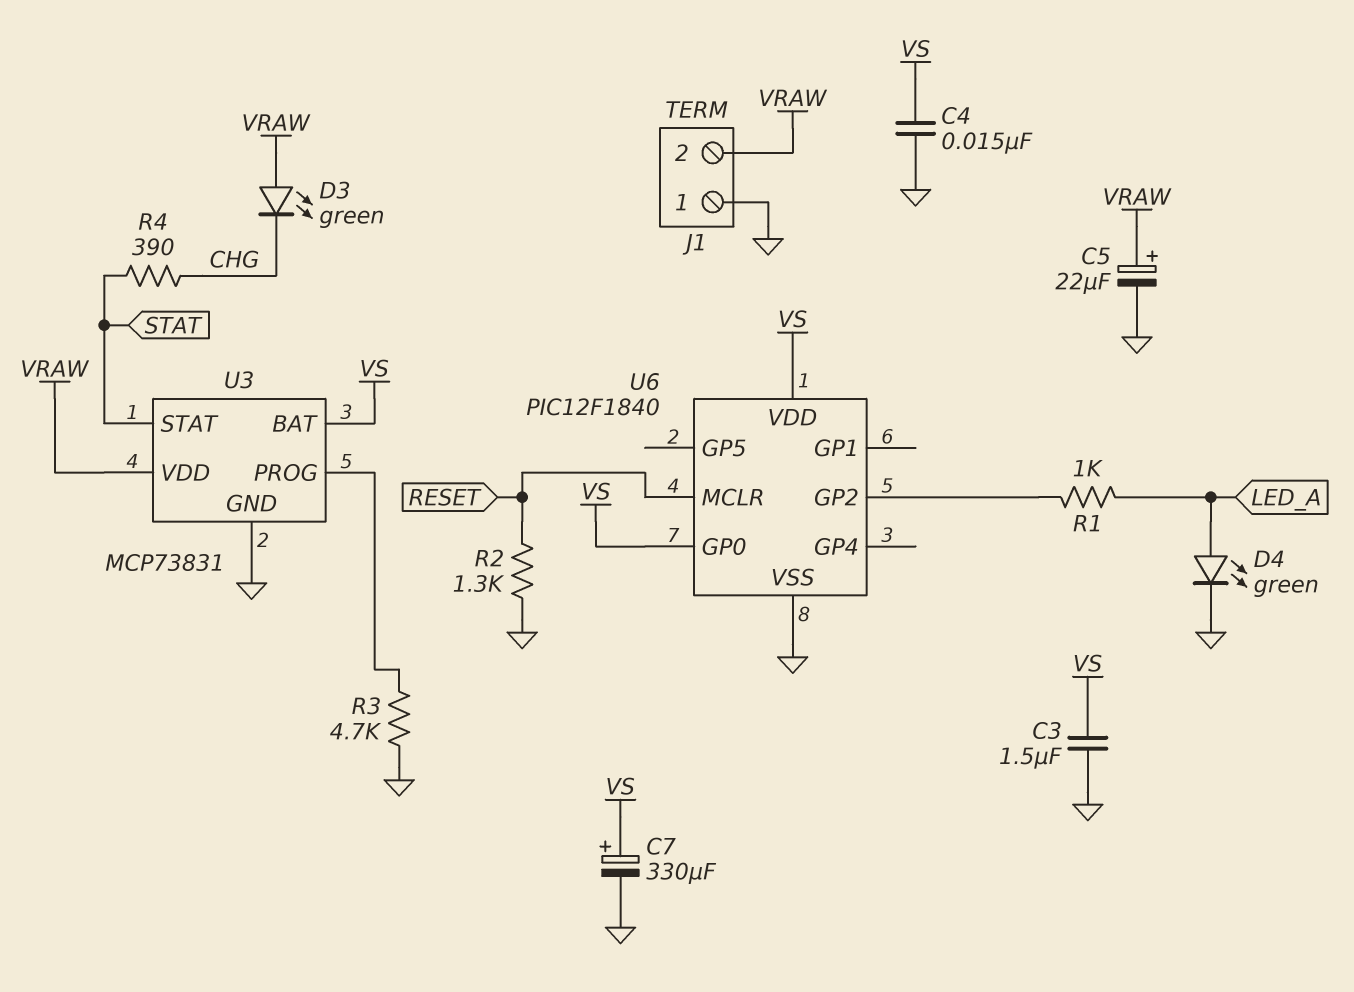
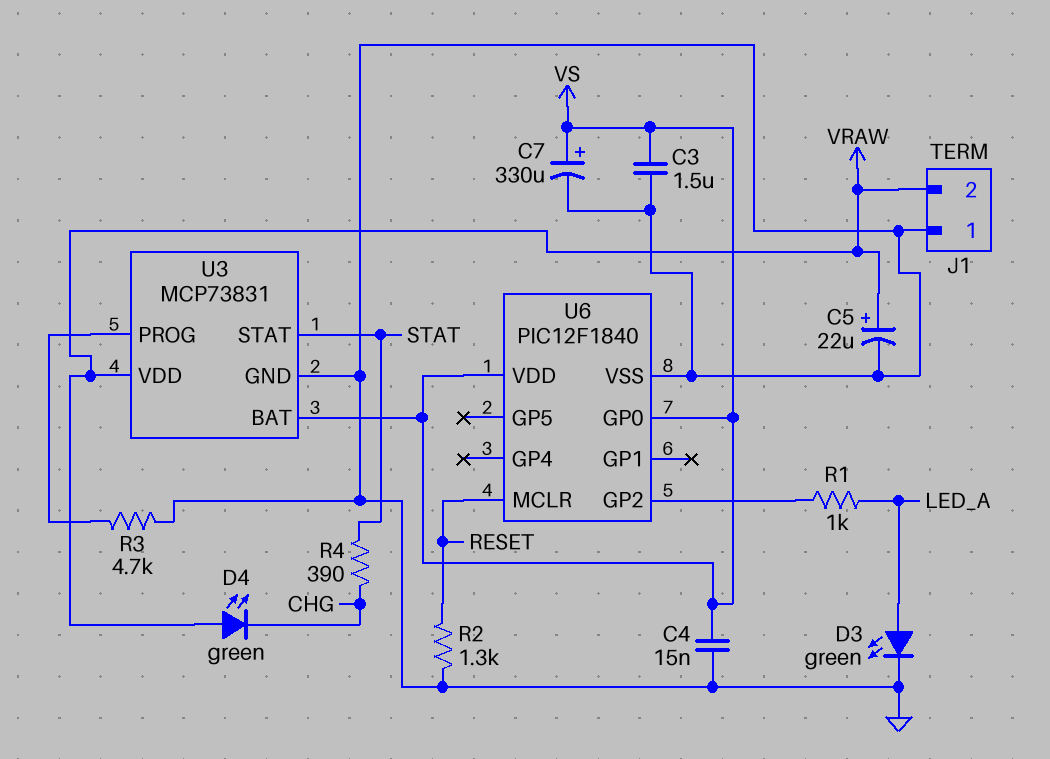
D3: LED green (A VRAW, K CHG) -> LED green (A LED_A, K GND)
D4: LED green (A LED_A, K GND) -> LED green (A VRAW, K CHG)

